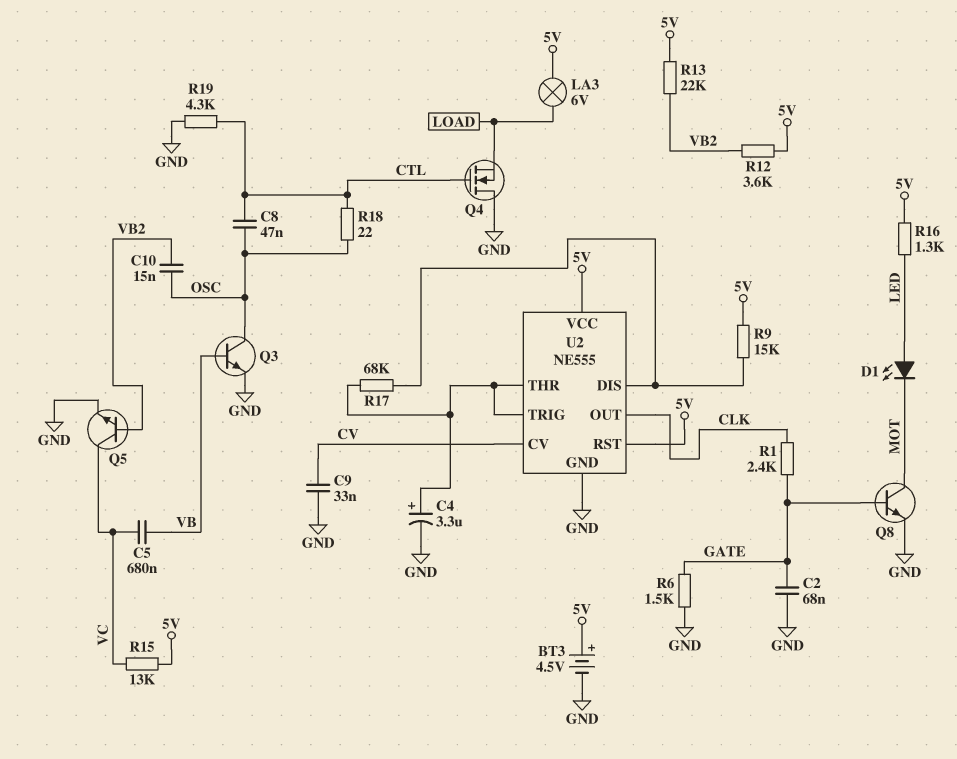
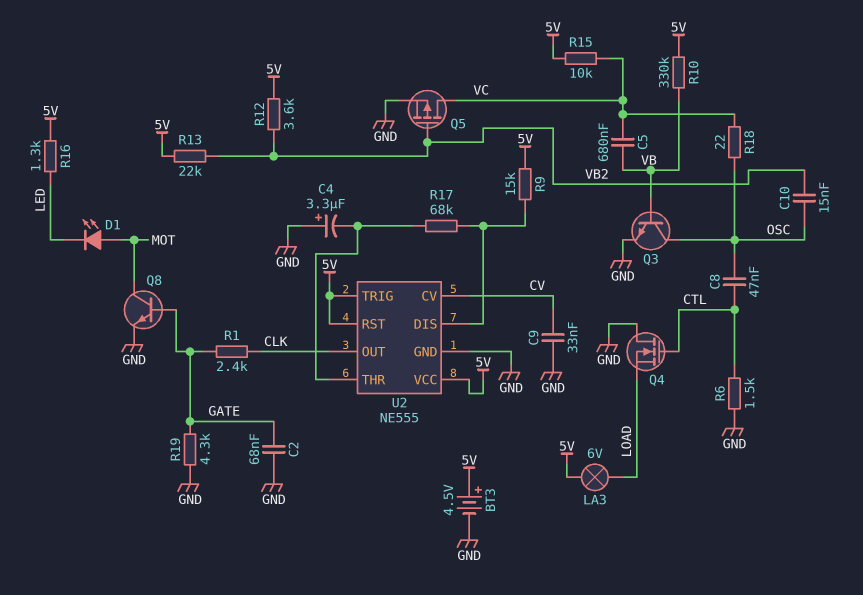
C4: 3.3uF (plus U2/THR, minus GND) -> 3.3uF (plus GND, minus U2/THR)
D1: LED (A LED, K MOT) -> LED (A MOT, K LED)
Q5: NPN (B VB2, C VC, E GND) -> PMOS (G VB2, D VC, S GND)
R6: 1.5k (GATE, GND) -> 1.5k (CTL, GND)
R10: none -> 330k (5V, VB)
R15: 13k (5V, VC) -> 10k (5V, VC)
R18: 22 (CTL, OSC) -> 22 (OSC, VC)
R19: 4.3k (CTL, GND) -> 4.3k (GATE, GND)
U2 pin TRIG: U2/THR -> 5V

